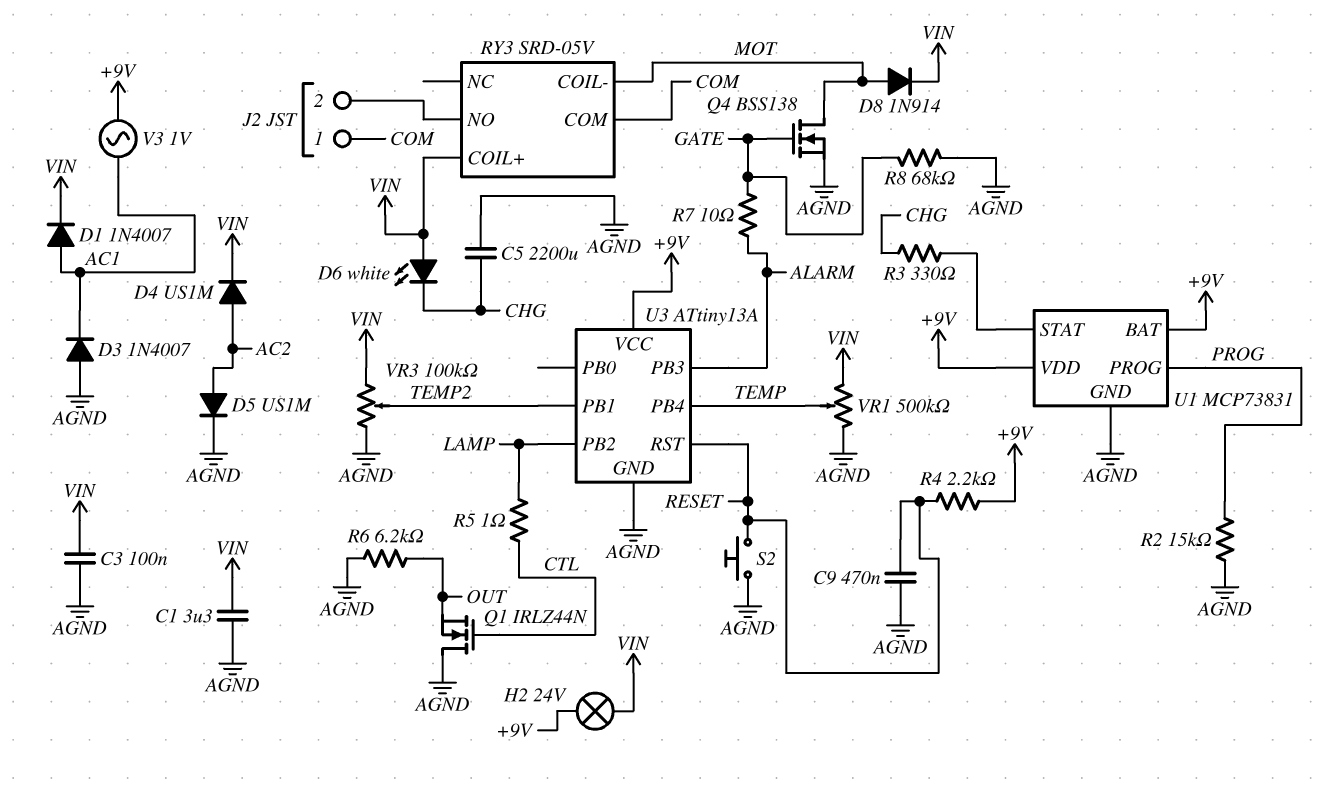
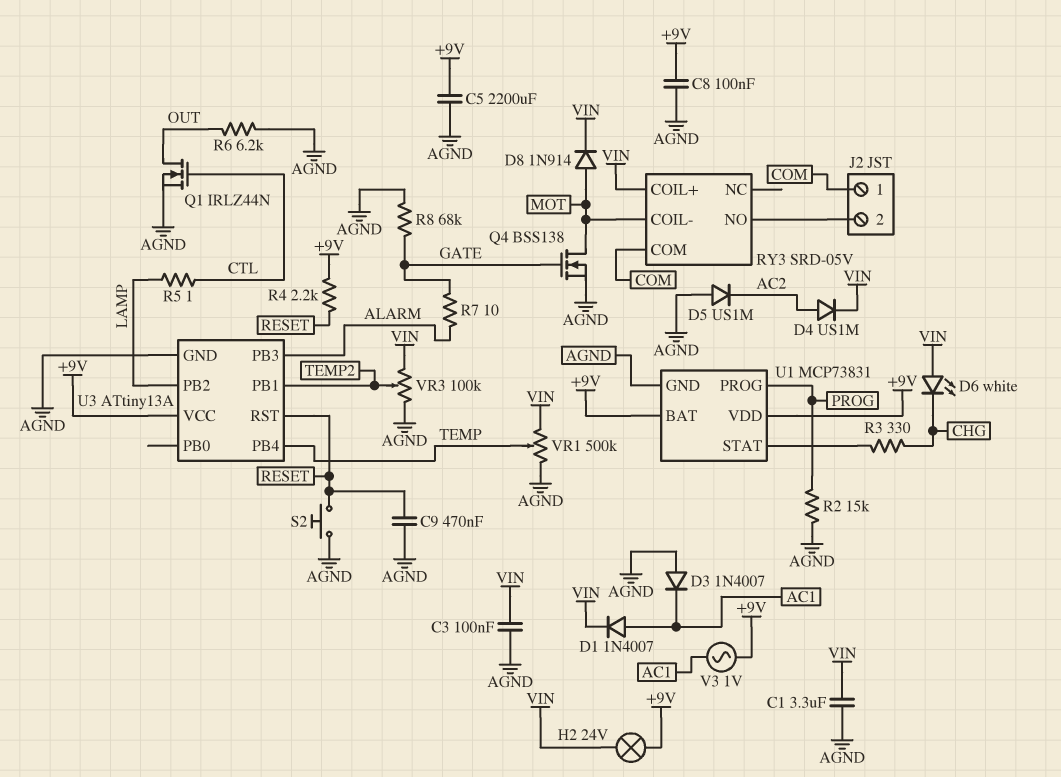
C5: 2200uF (AGND, CHG) -> 2200uF (+9V, AGND)
C8: none -> 100nF (+9V, AGND)
D5: diode US1M (A AC2, K AGND) -> diode US1M (A AGND, K AC2)
Q1: NMOS IRLZ44N (G CTL, D AGND, S OUT) -> NMOS IRLZ44N (G CTL, D OUT, S AGND)

